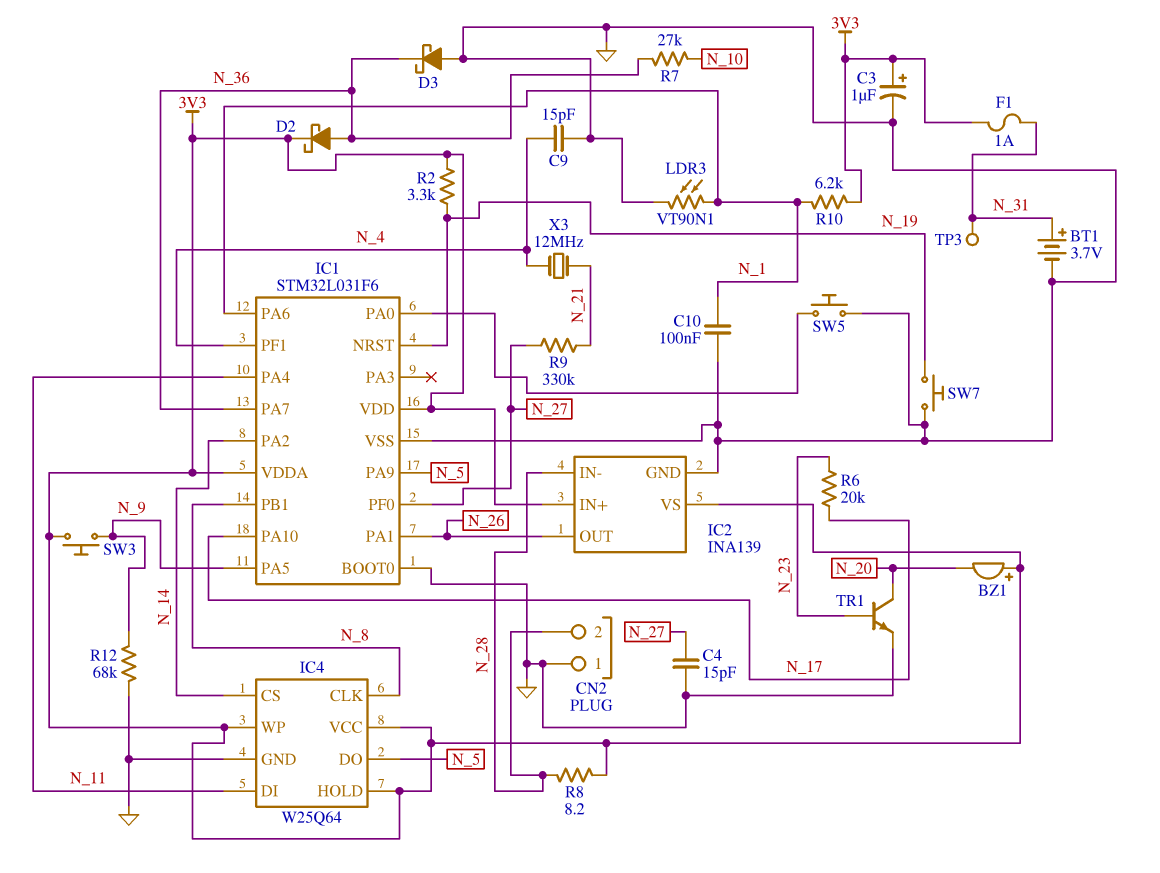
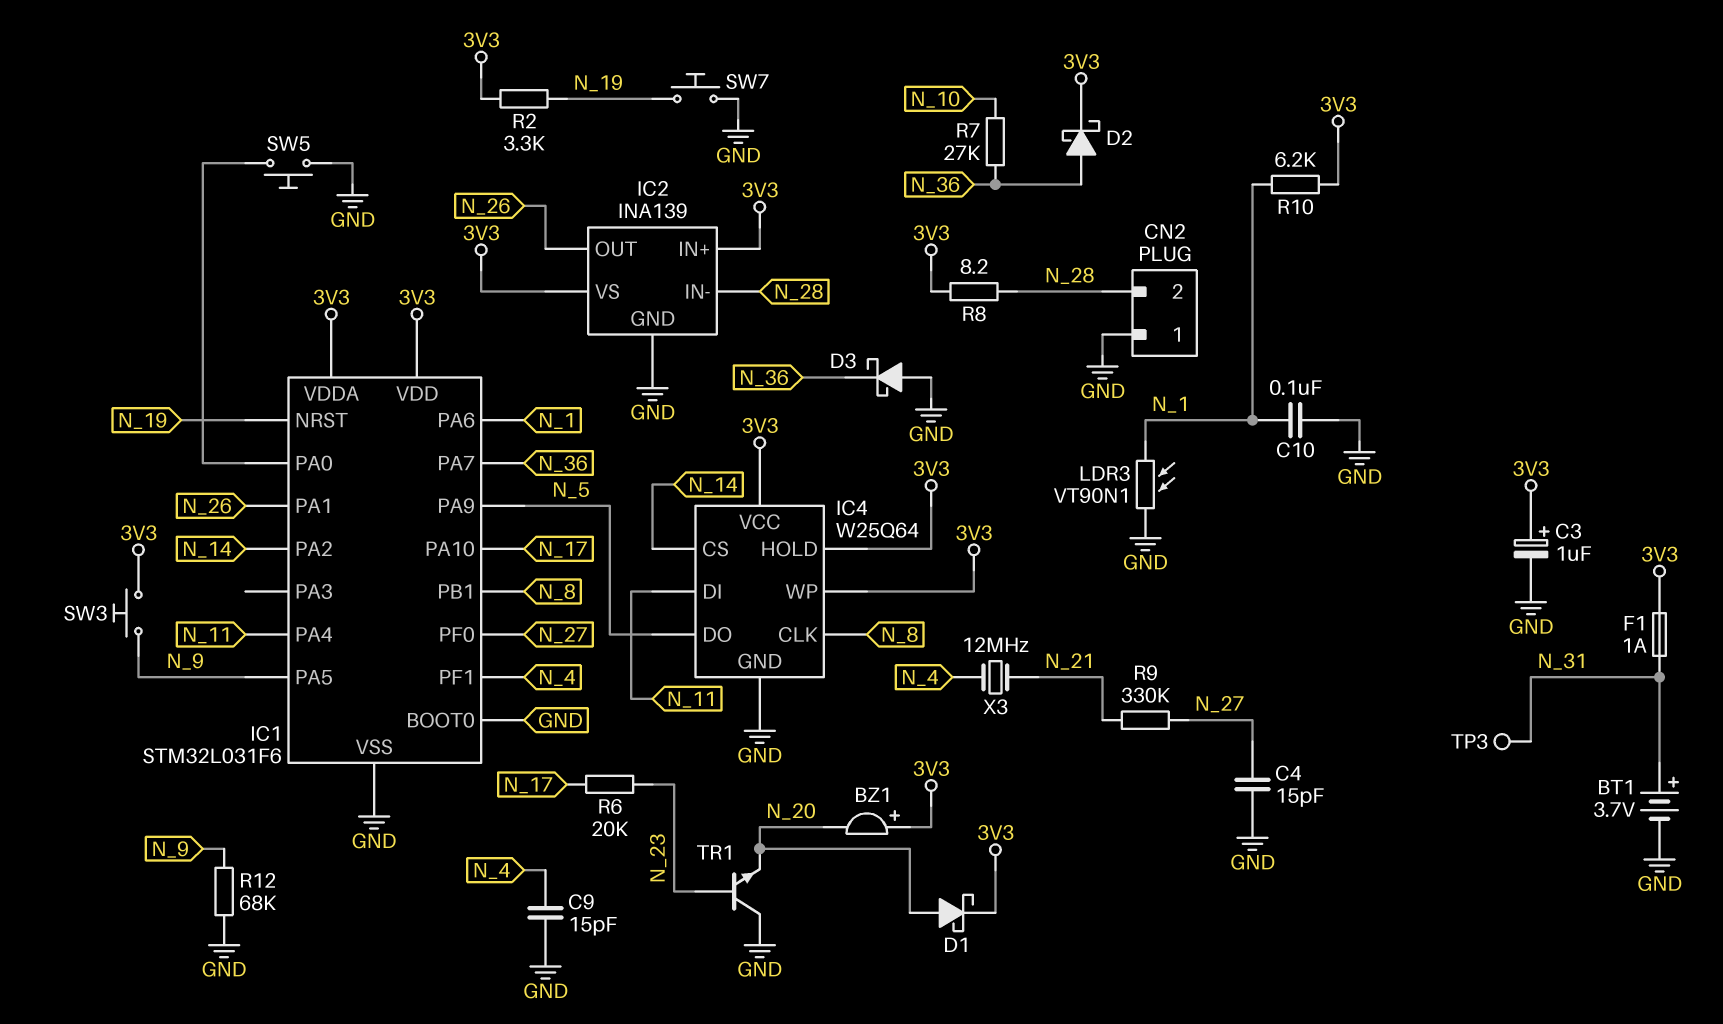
D1: none -> schottky (A N_20, K 3V3)
TR1: NPN (B N_23, C N_20, E GND) -> NPN (B N_23, C GND, E N_20)

